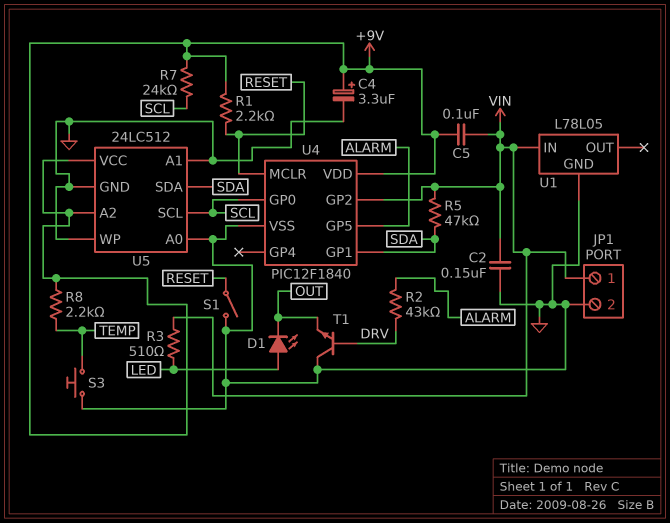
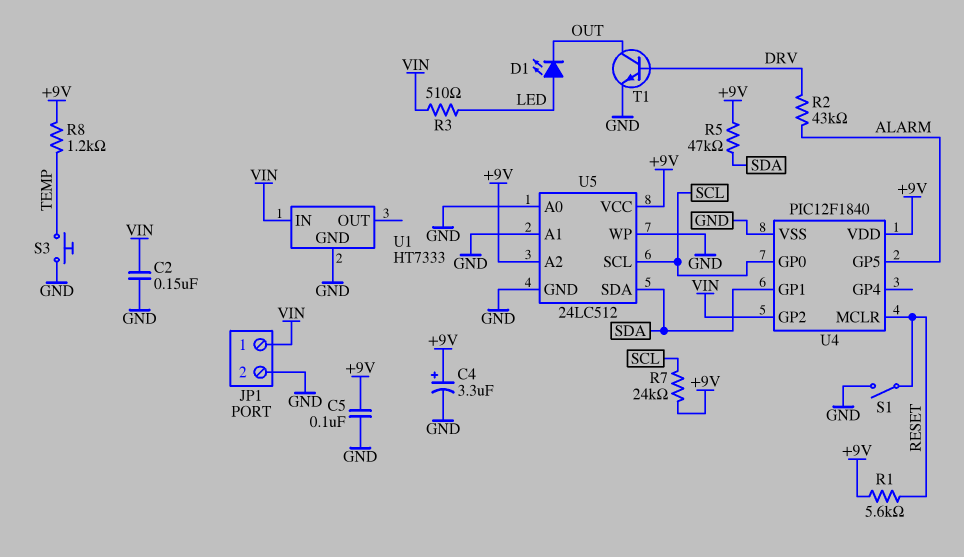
C5: 100nF (+9V, VIN) -> 100nF (+9V, GND)
R1: 2.2k (+9V, RESET) -> 5.6k (+9V, RESET)
R5: 47k (SDA, VIN) -> 47k (+9V, SDA)
R8: 2.2k (+9V, TEMP) -> 1.2k (+9V, TEMP)
T1: NPN (B DRV, C GND, E OUT) -> NPN (B DRV, C OUT, E GND)
U1: L78L05 -> HT7333

